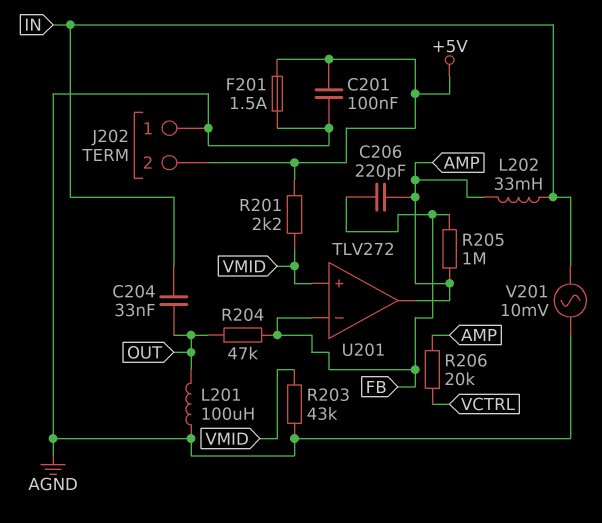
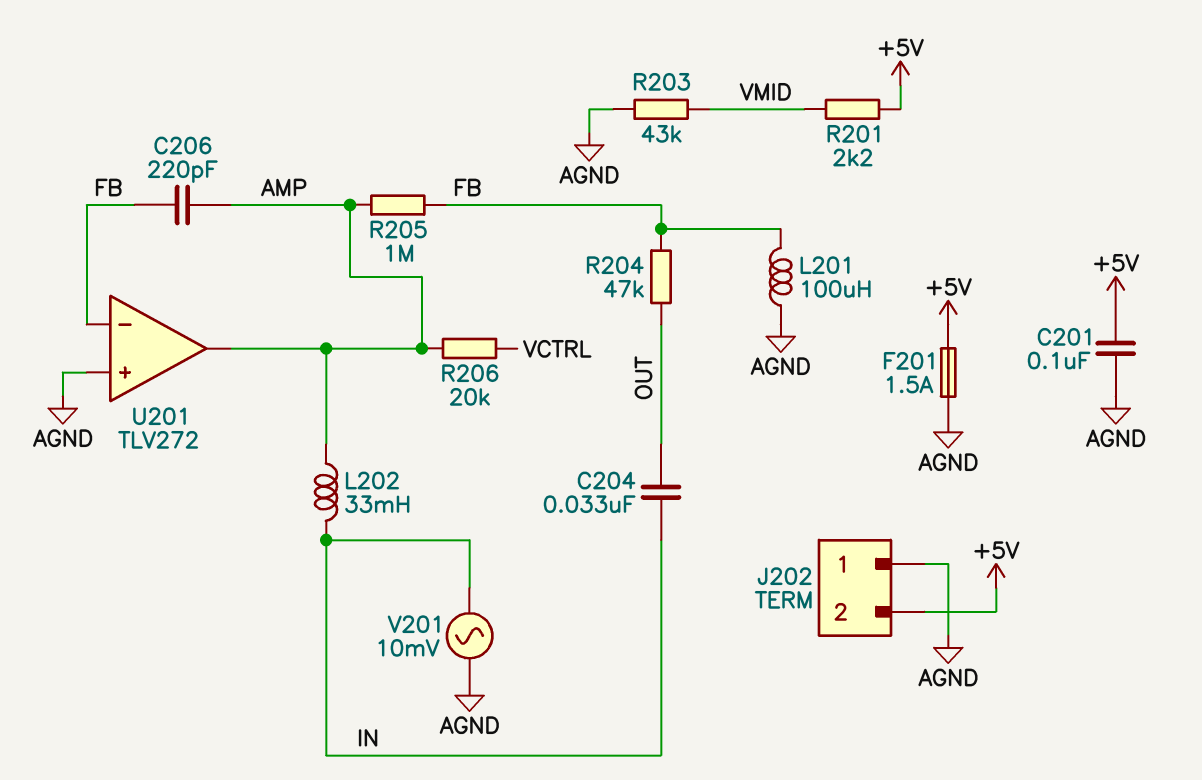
L201: 100uH (AGND, OUT) -> 100uH (AGND, FB)
U201 pin in+: VMID -> AGND

